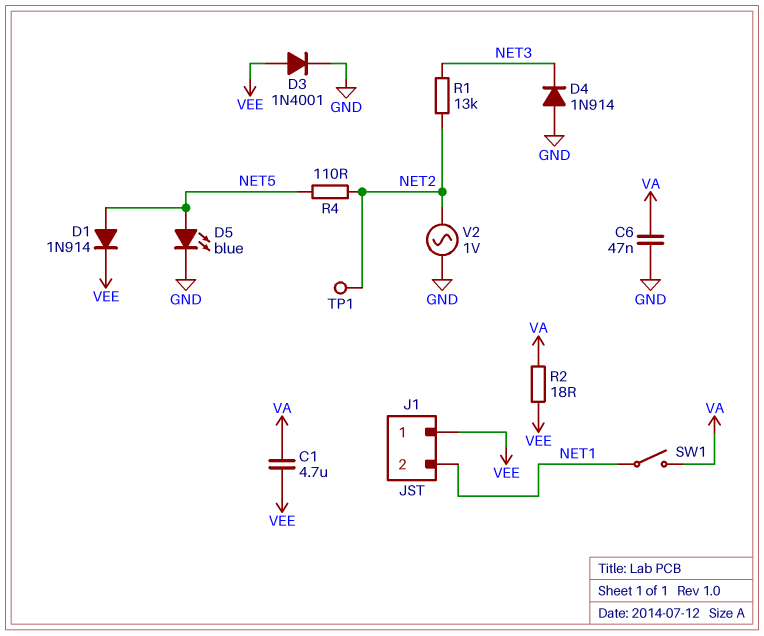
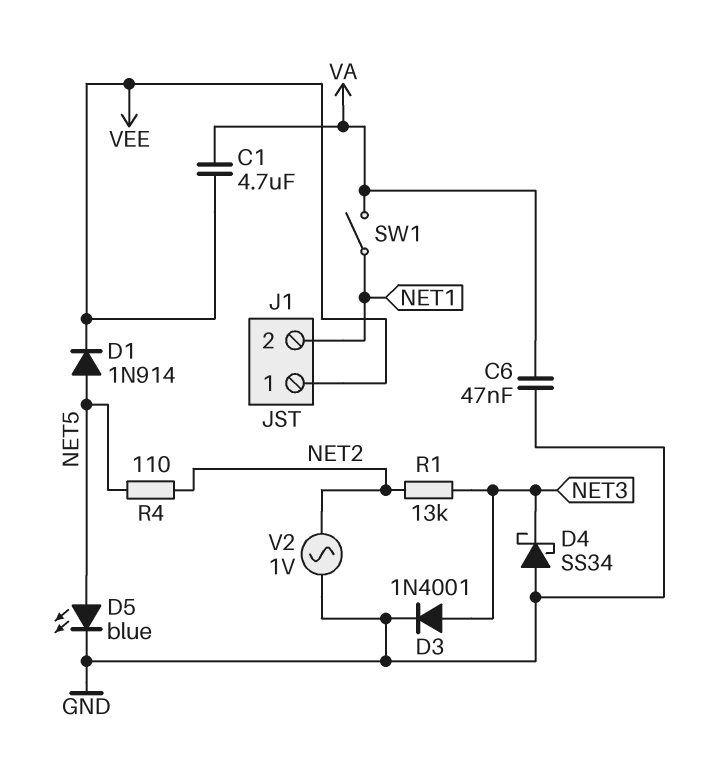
D3: diode 1N4001 (A VEE, K GND) -> diode 1N4001 (A NET3, K GND)
D4: diode 1N914 (A GND, K NET3) -> schottky SS34 (A GND, K NET3)
R2: 18 (VA, VEE) -> none
TP1: test point (NET2) -> none

